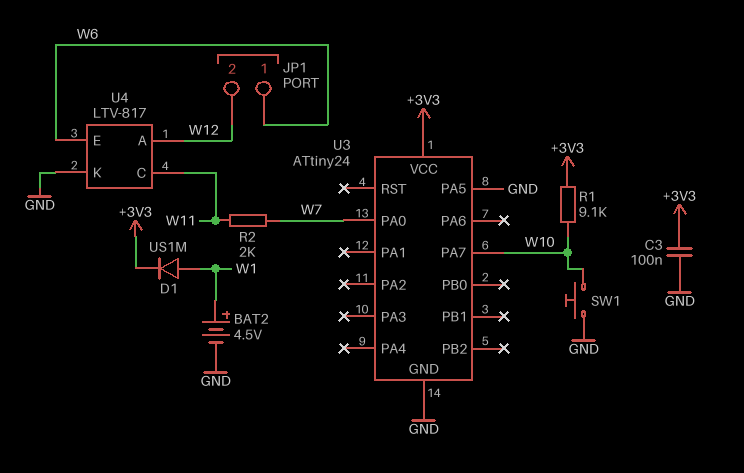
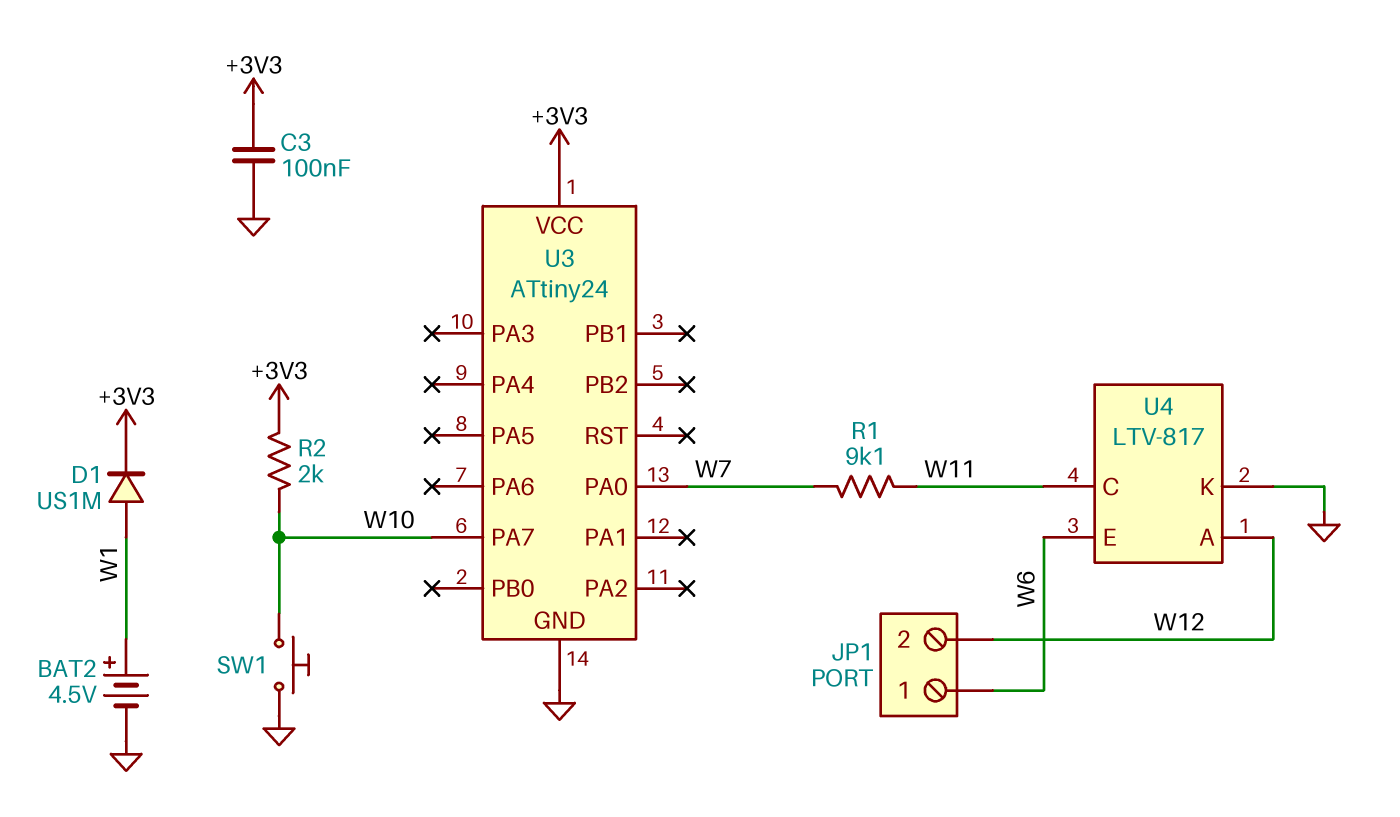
R1: 9.1k (+3V3, W10) -> 9.1k (W7, W11)
R2: 2k (W7, W11) -> 2k (+3V3, W10)
U3 pin PA5: GND -> none

